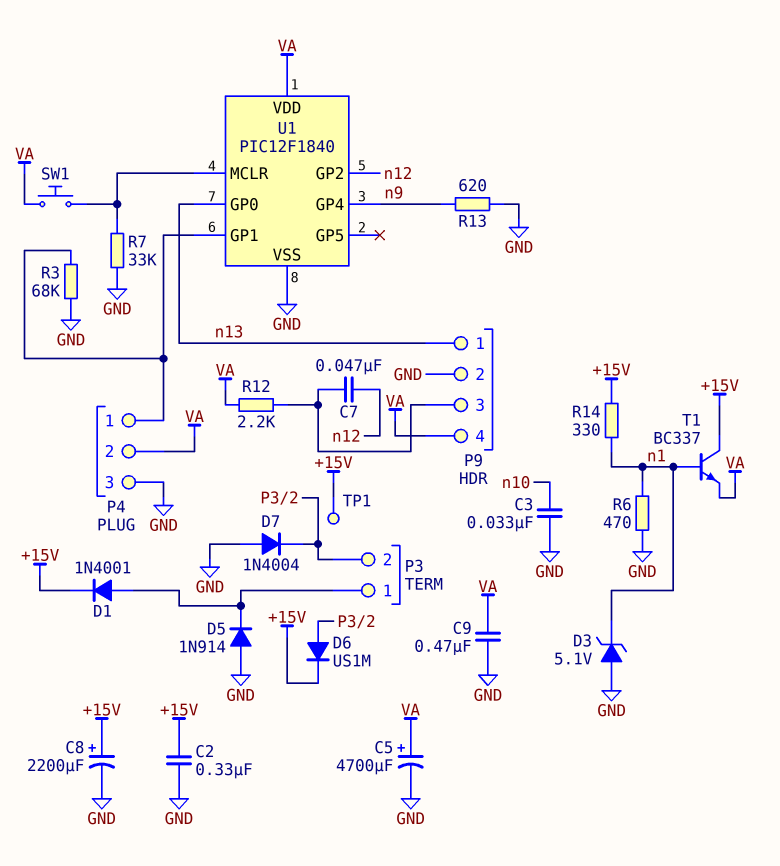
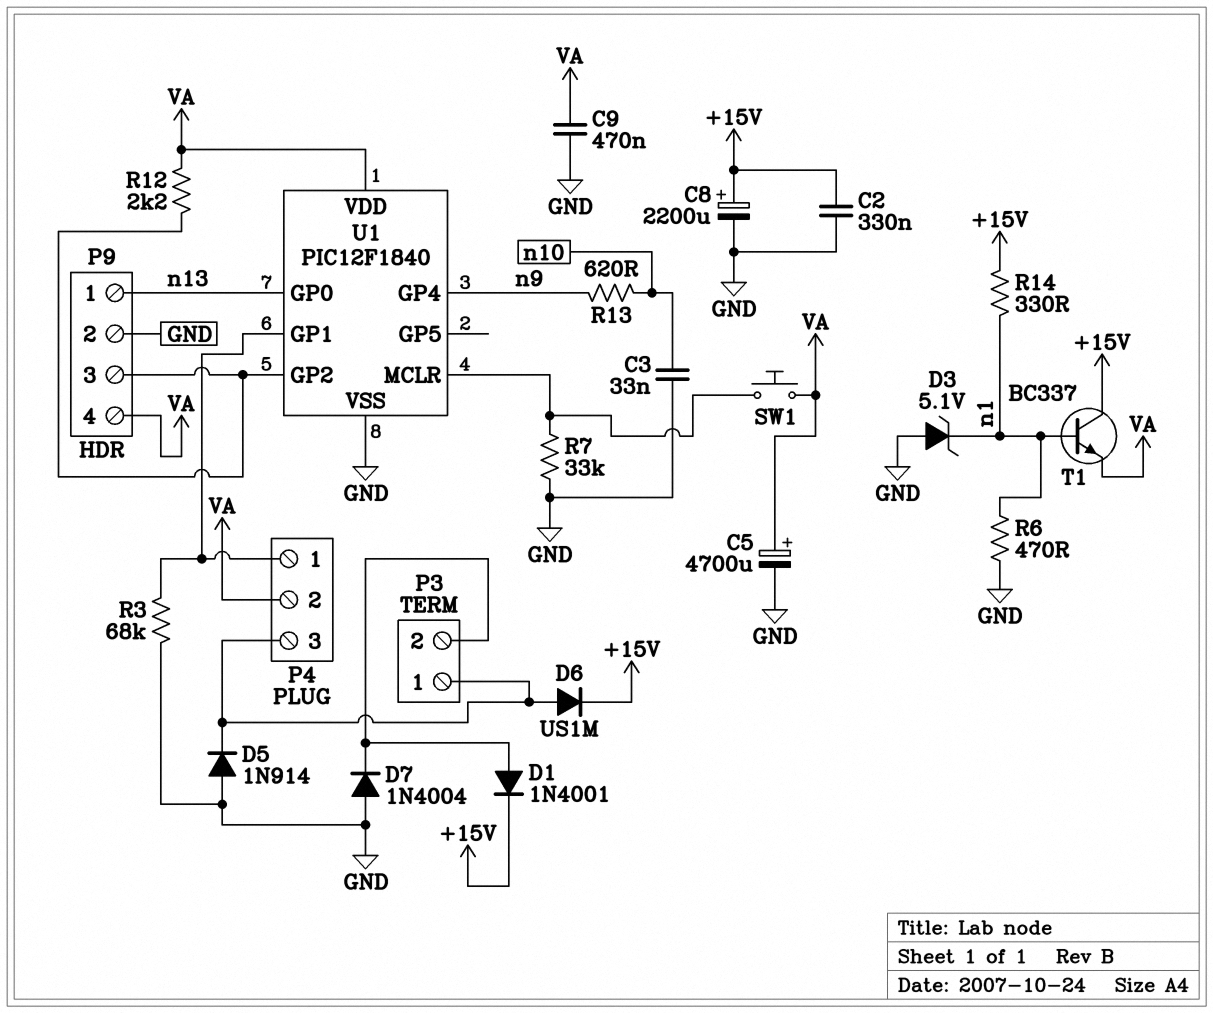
C7: 47nF (P9/3, n12) -> none
D1: diode 1N4001 (A P3/1, K +15V) -> diode 1N4001 (A P3/2, K +15V)
D6: diode US1M (A P3/2, K +15V) -> diode US1M (A P3/1, K +15V)
P4 pin 3: GND -> P3/1
R13: 620 (GND, n9) -> 620 (n9, n10)
TP1: test point (+15V) -> none
U1 pin GP2: n12 -> P9/3

